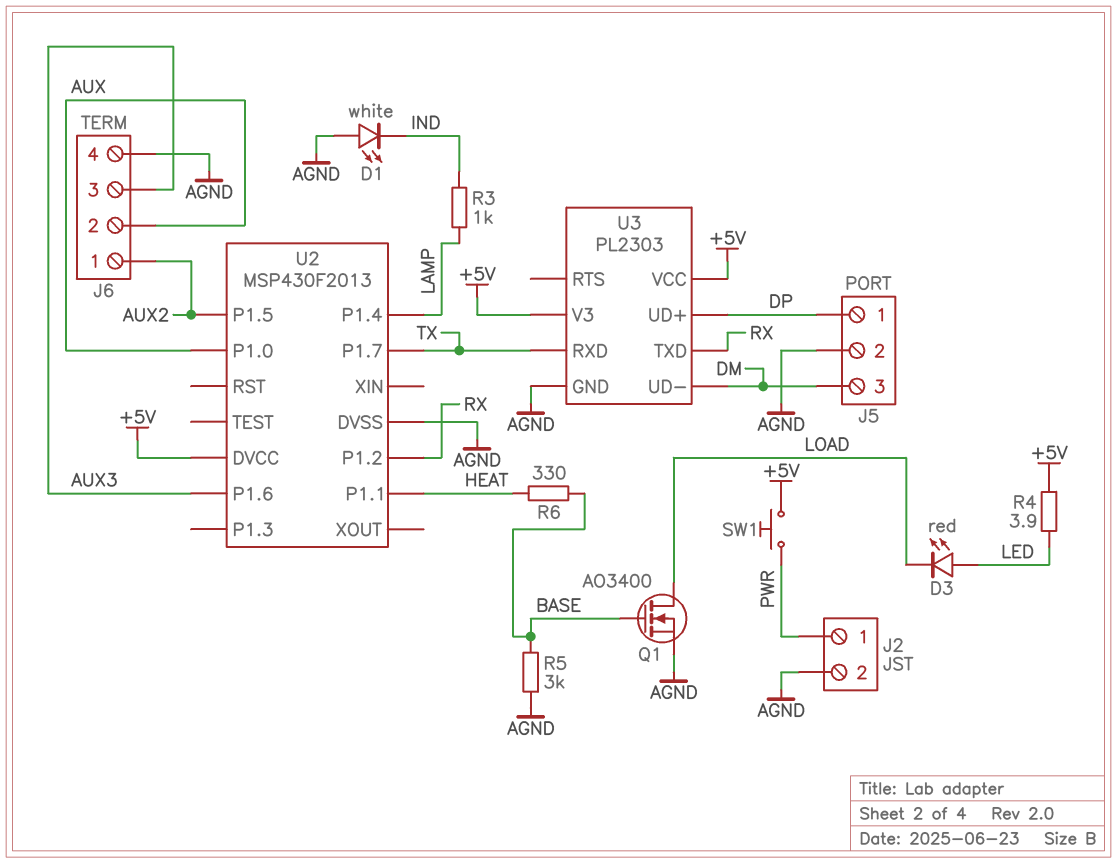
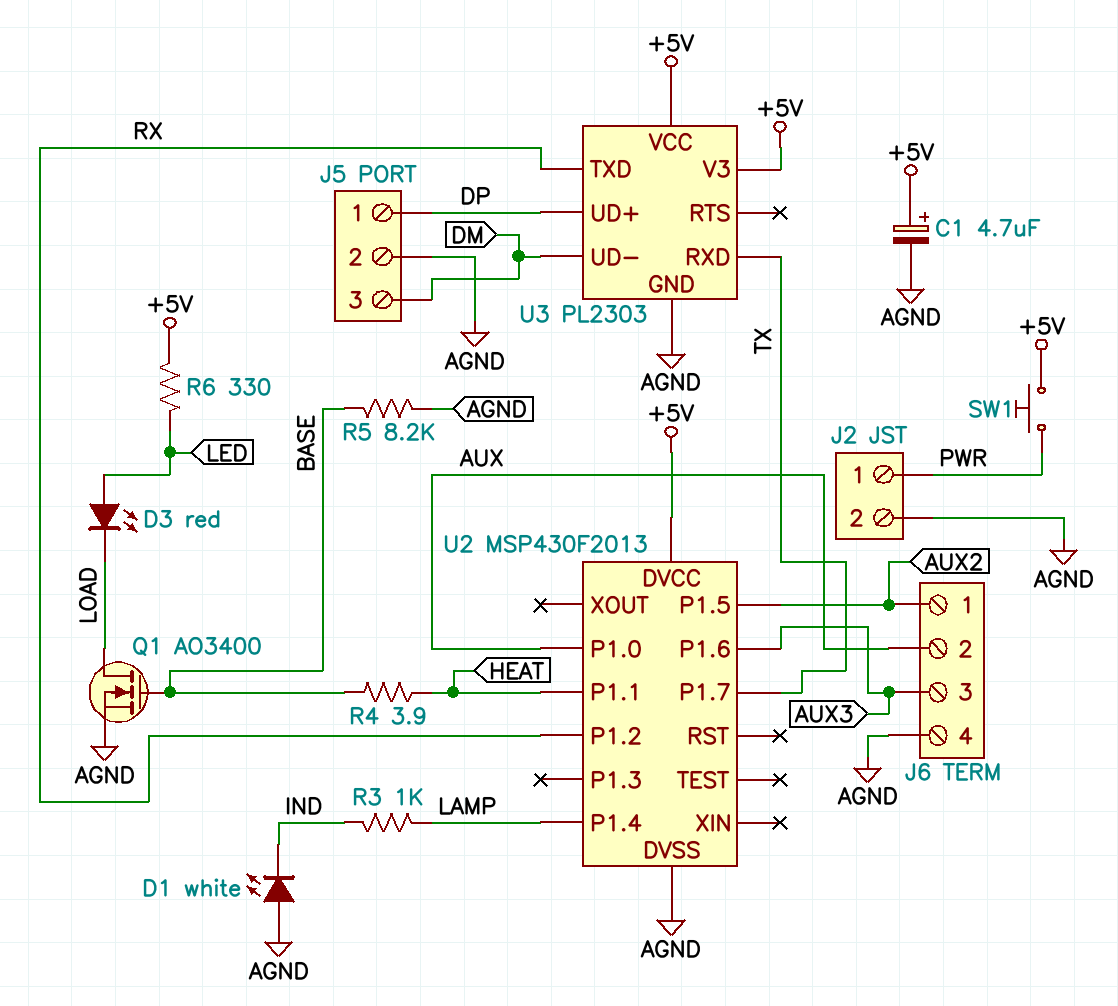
C1: none -> 4.7uF (plus +5V, minus AGND)
R4: 3.9 (+5V, LED) -> 3.9 (BASE, HEAT)
R5: 3k (AGND, BASE) -> 8.2k (AGND, BASE)
R6: 330 (BASE, HEAT) -> 330 (+5V, LED)

